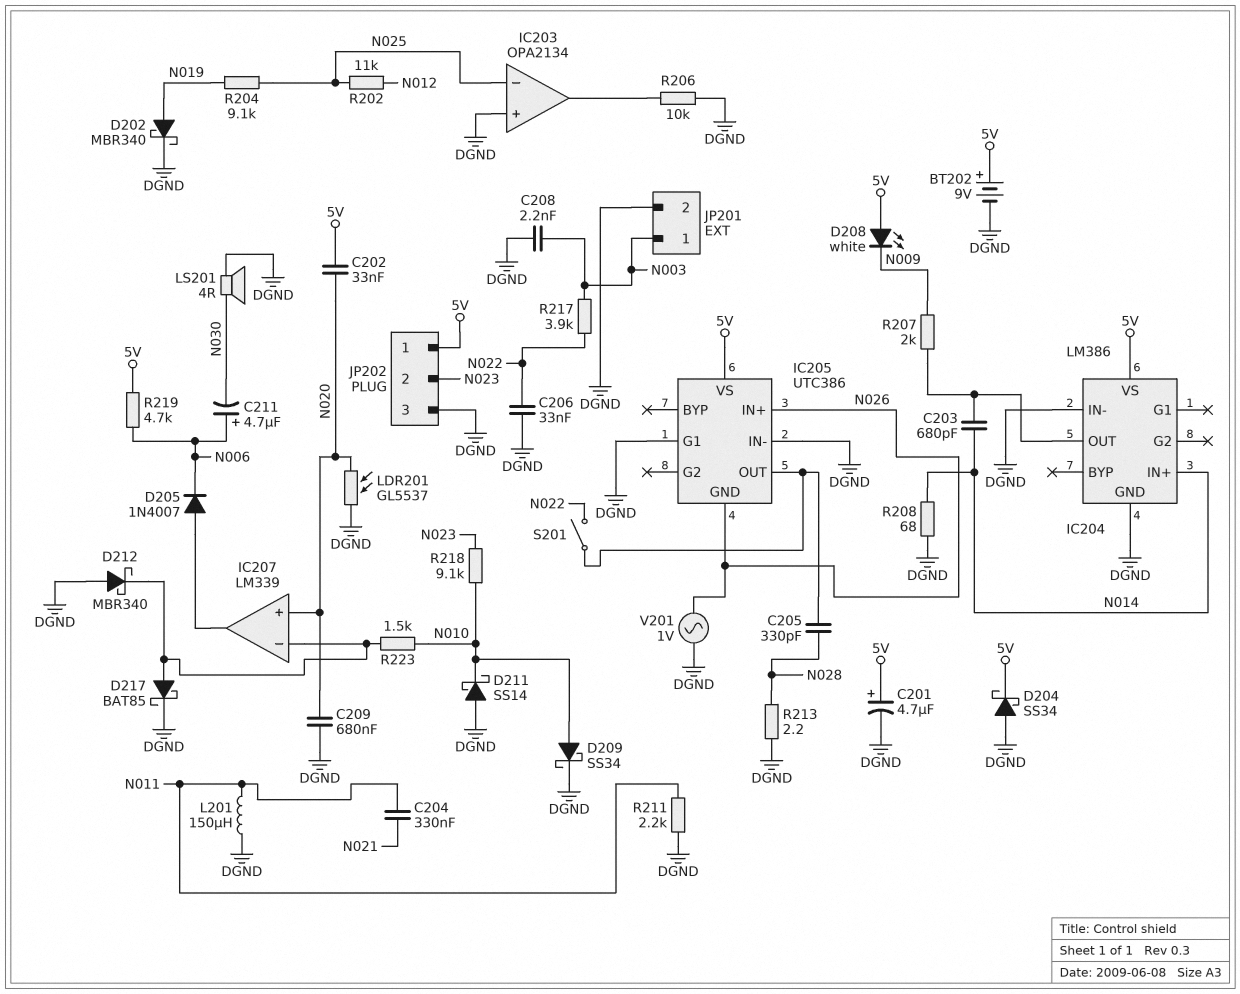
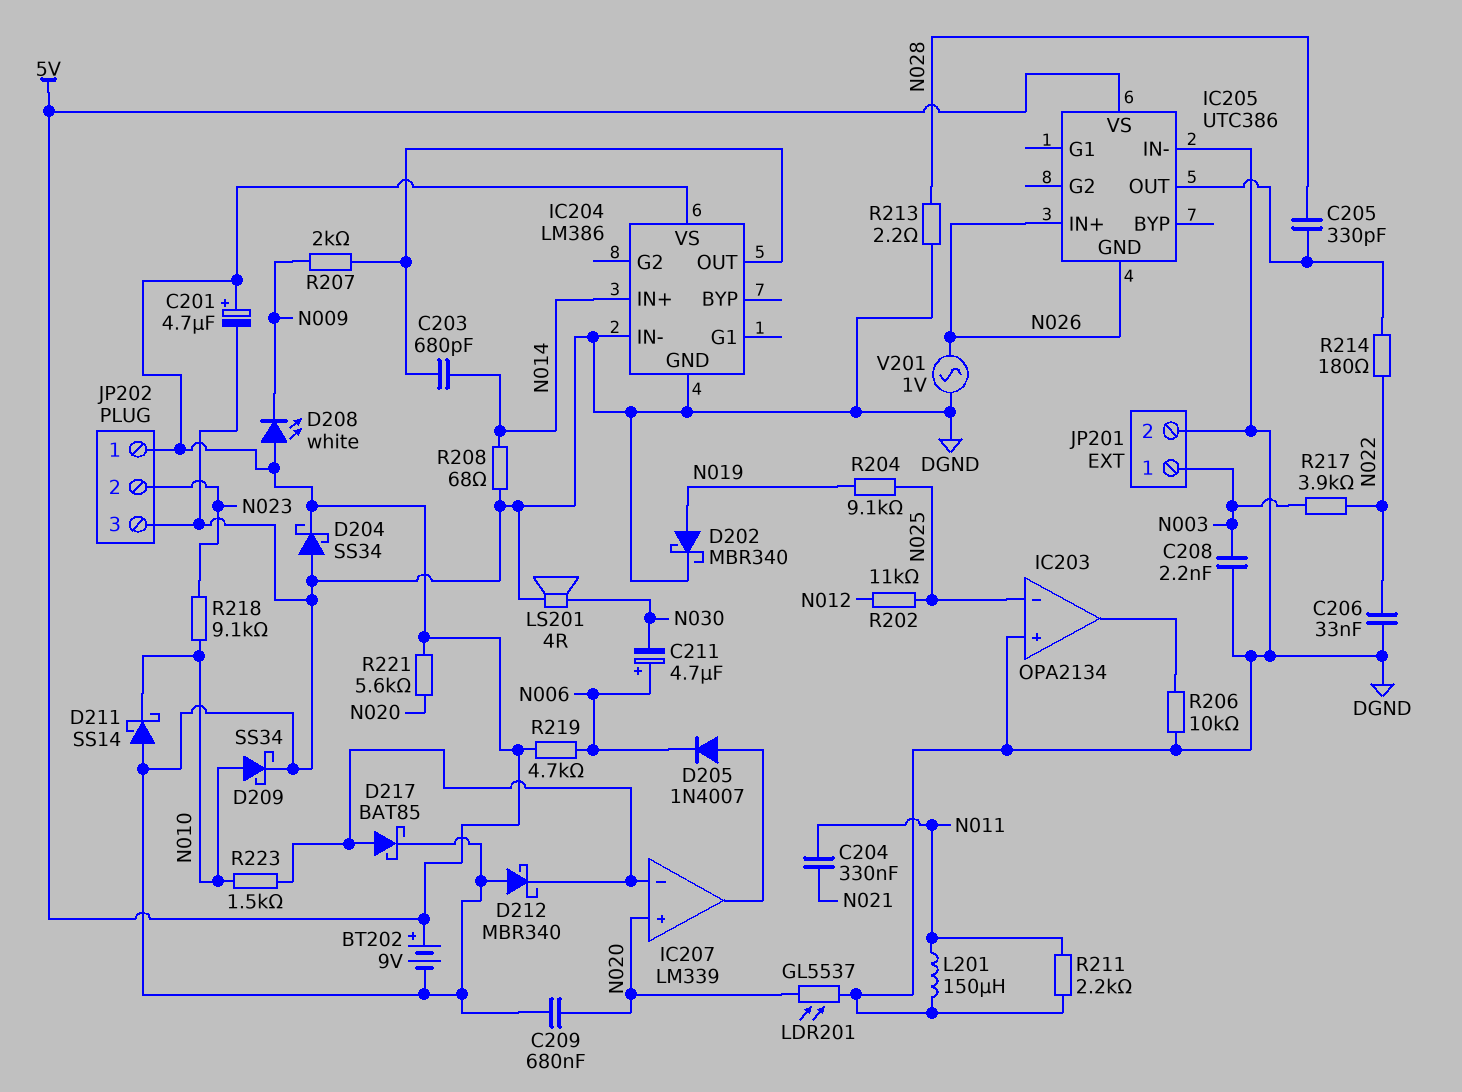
C202: 33nF (5V, N020) -> none
IC205 pin G1: DGND -> none
R214: none -> 180 (IC205/OUT, N022)
R221: none -> 5.6k (5V, N020)
S201: switch (IC205/OUT, N022) -> none

